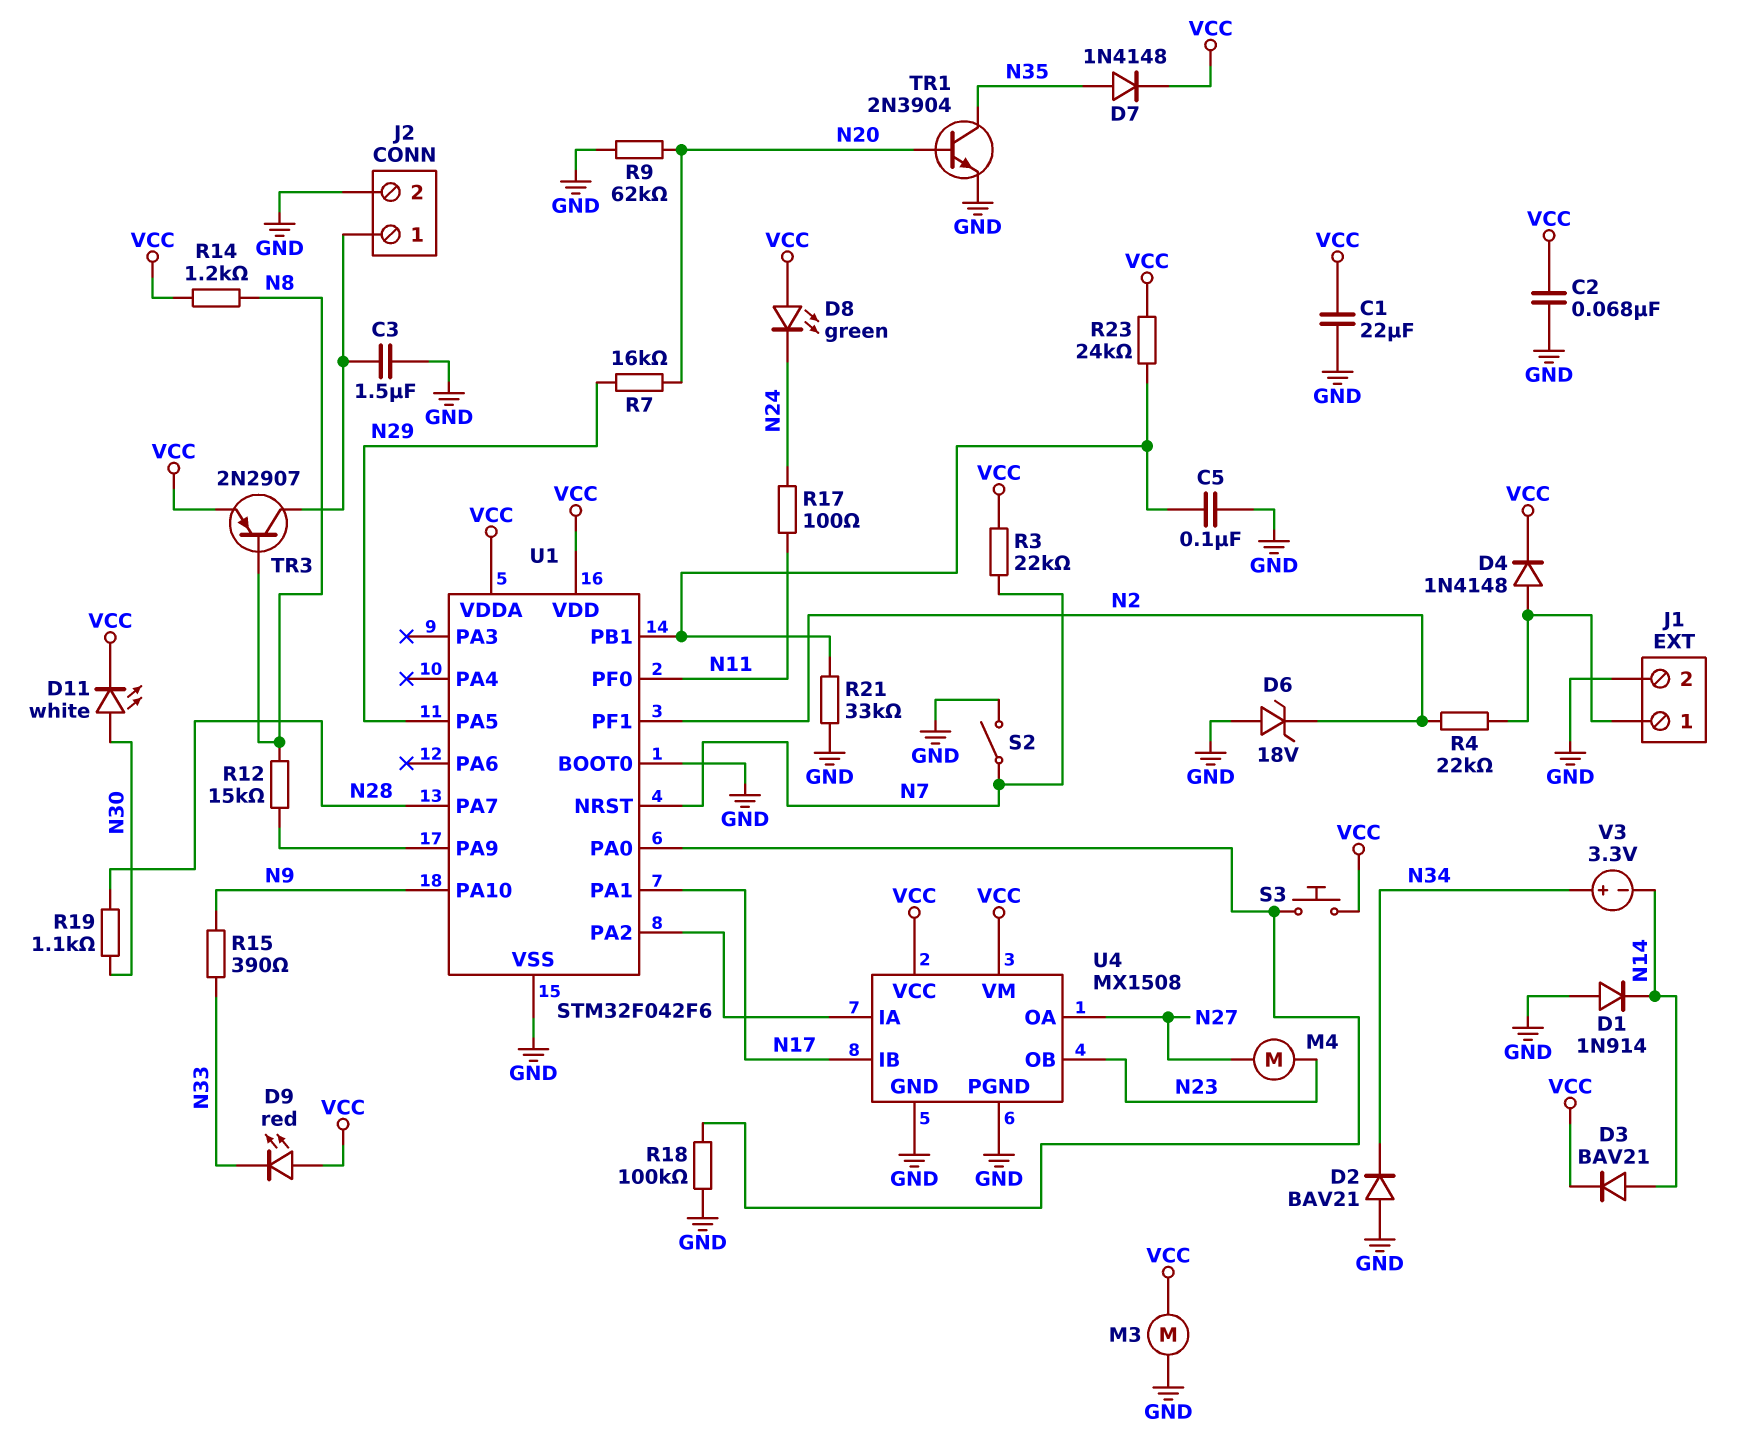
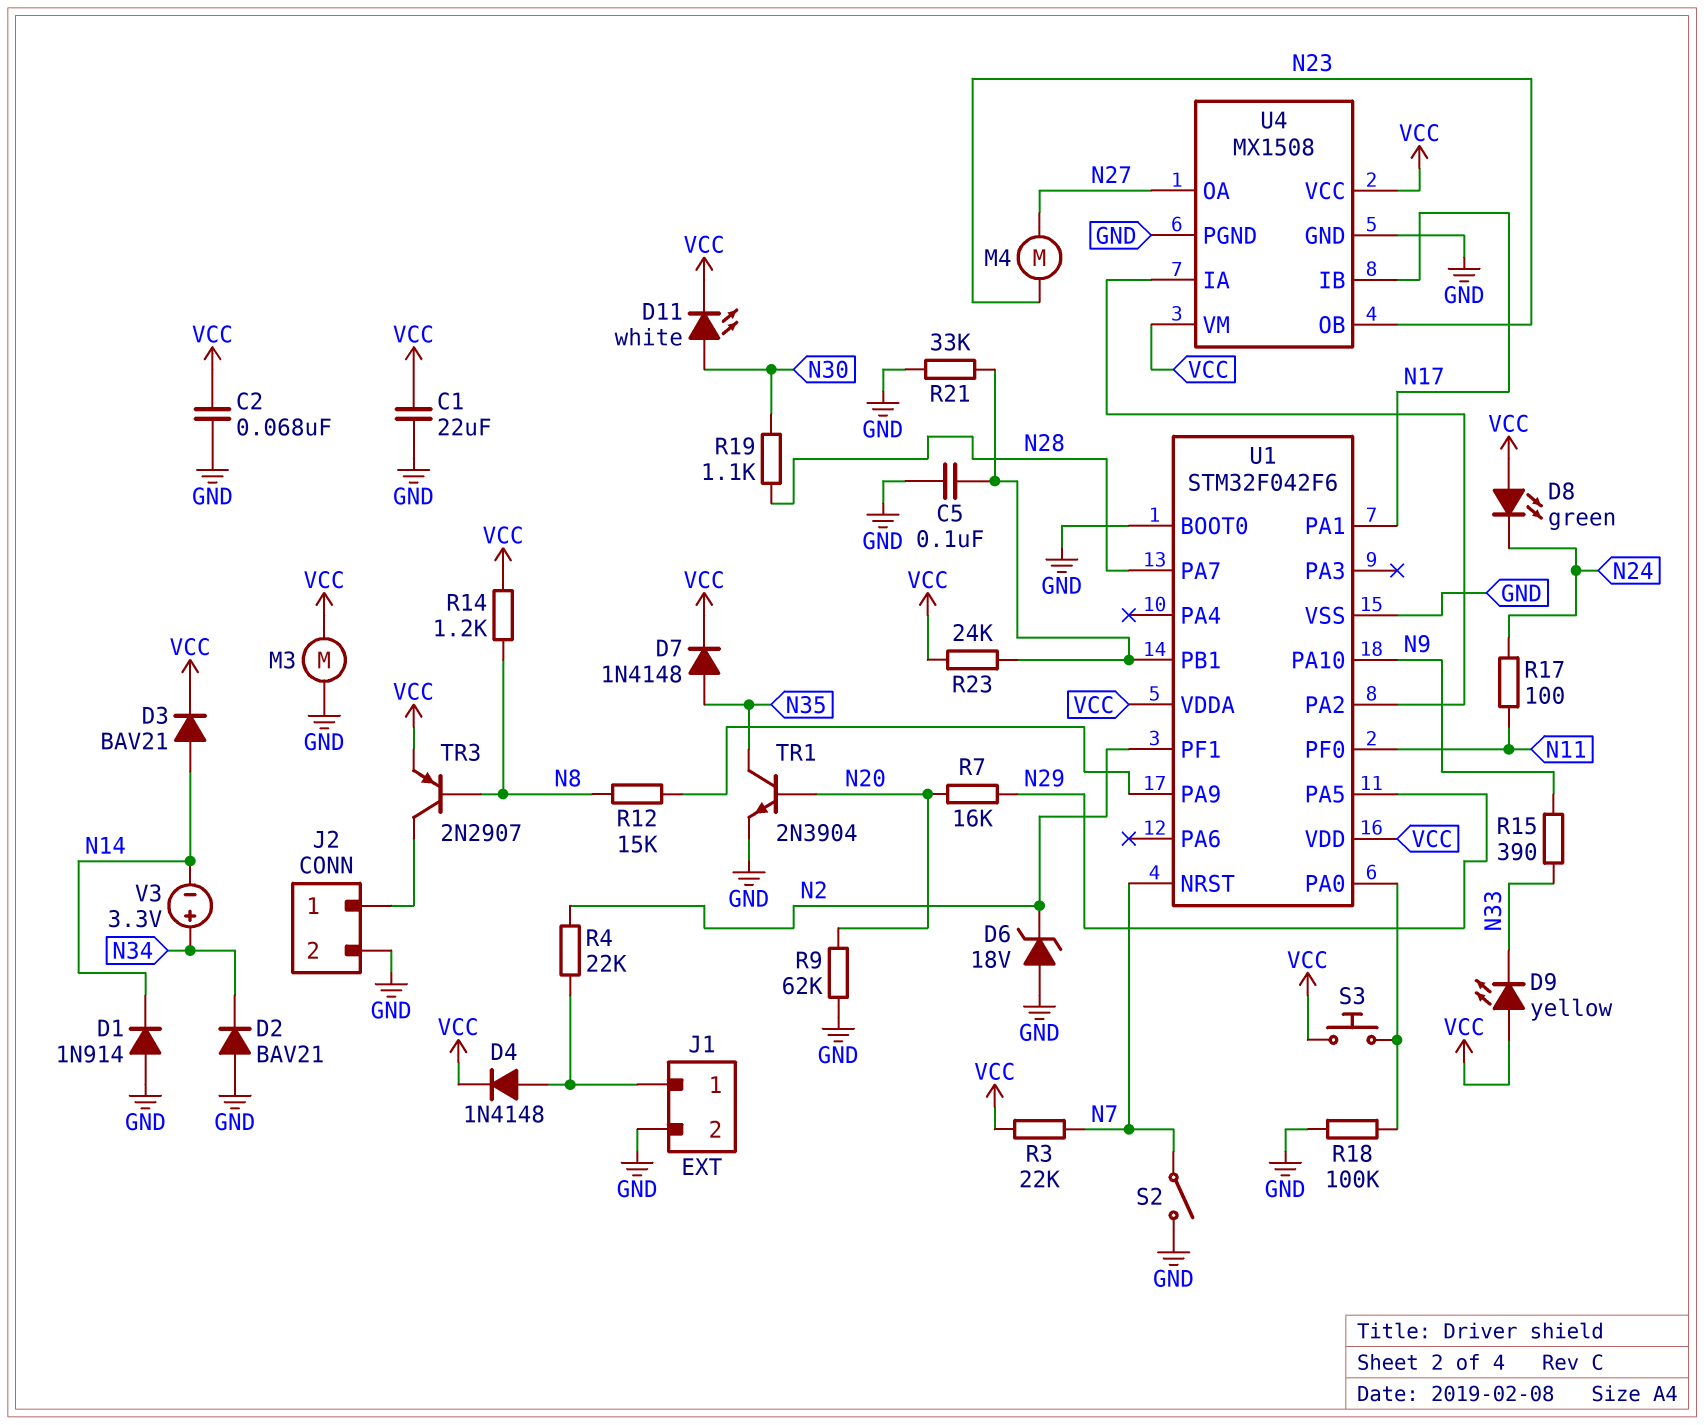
C3: 1.5uF (GND, J2/1) -> none
D9: LED red (A VCC, K N33) -> LED yellow (A VCC, K N33)

